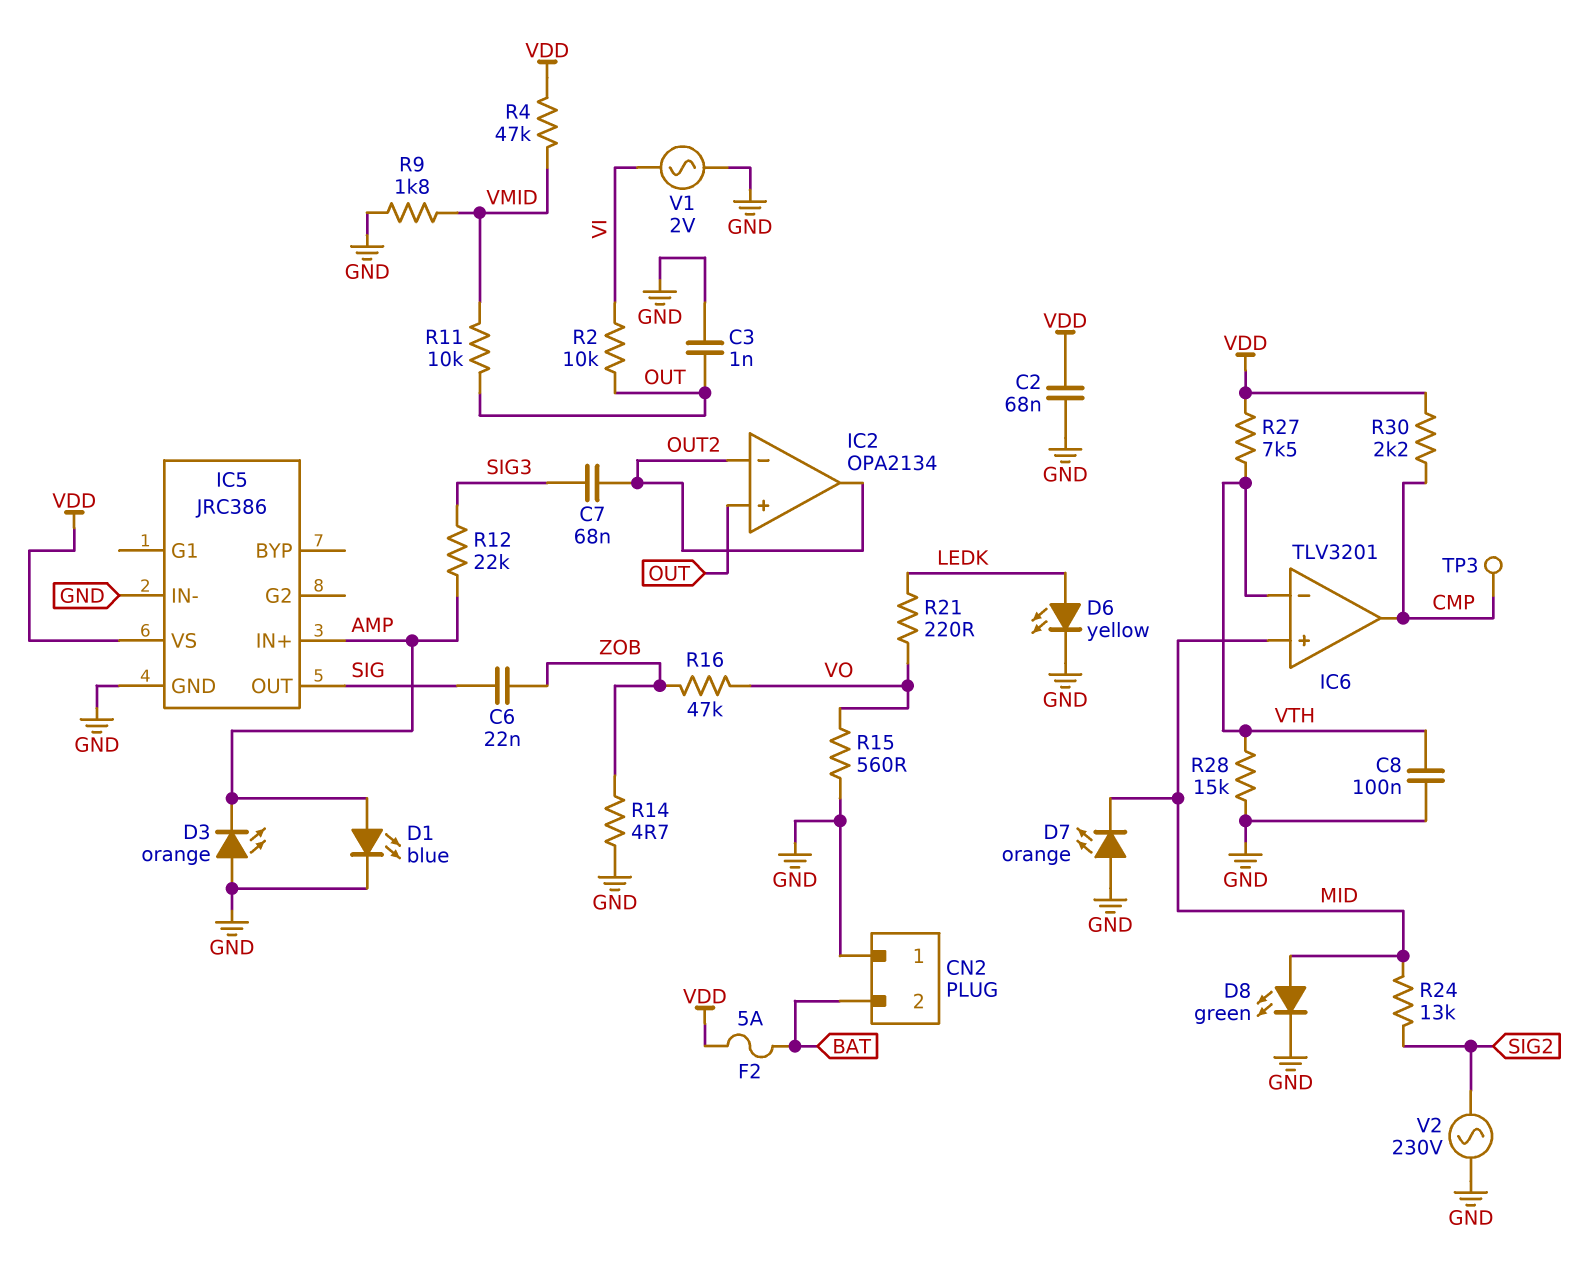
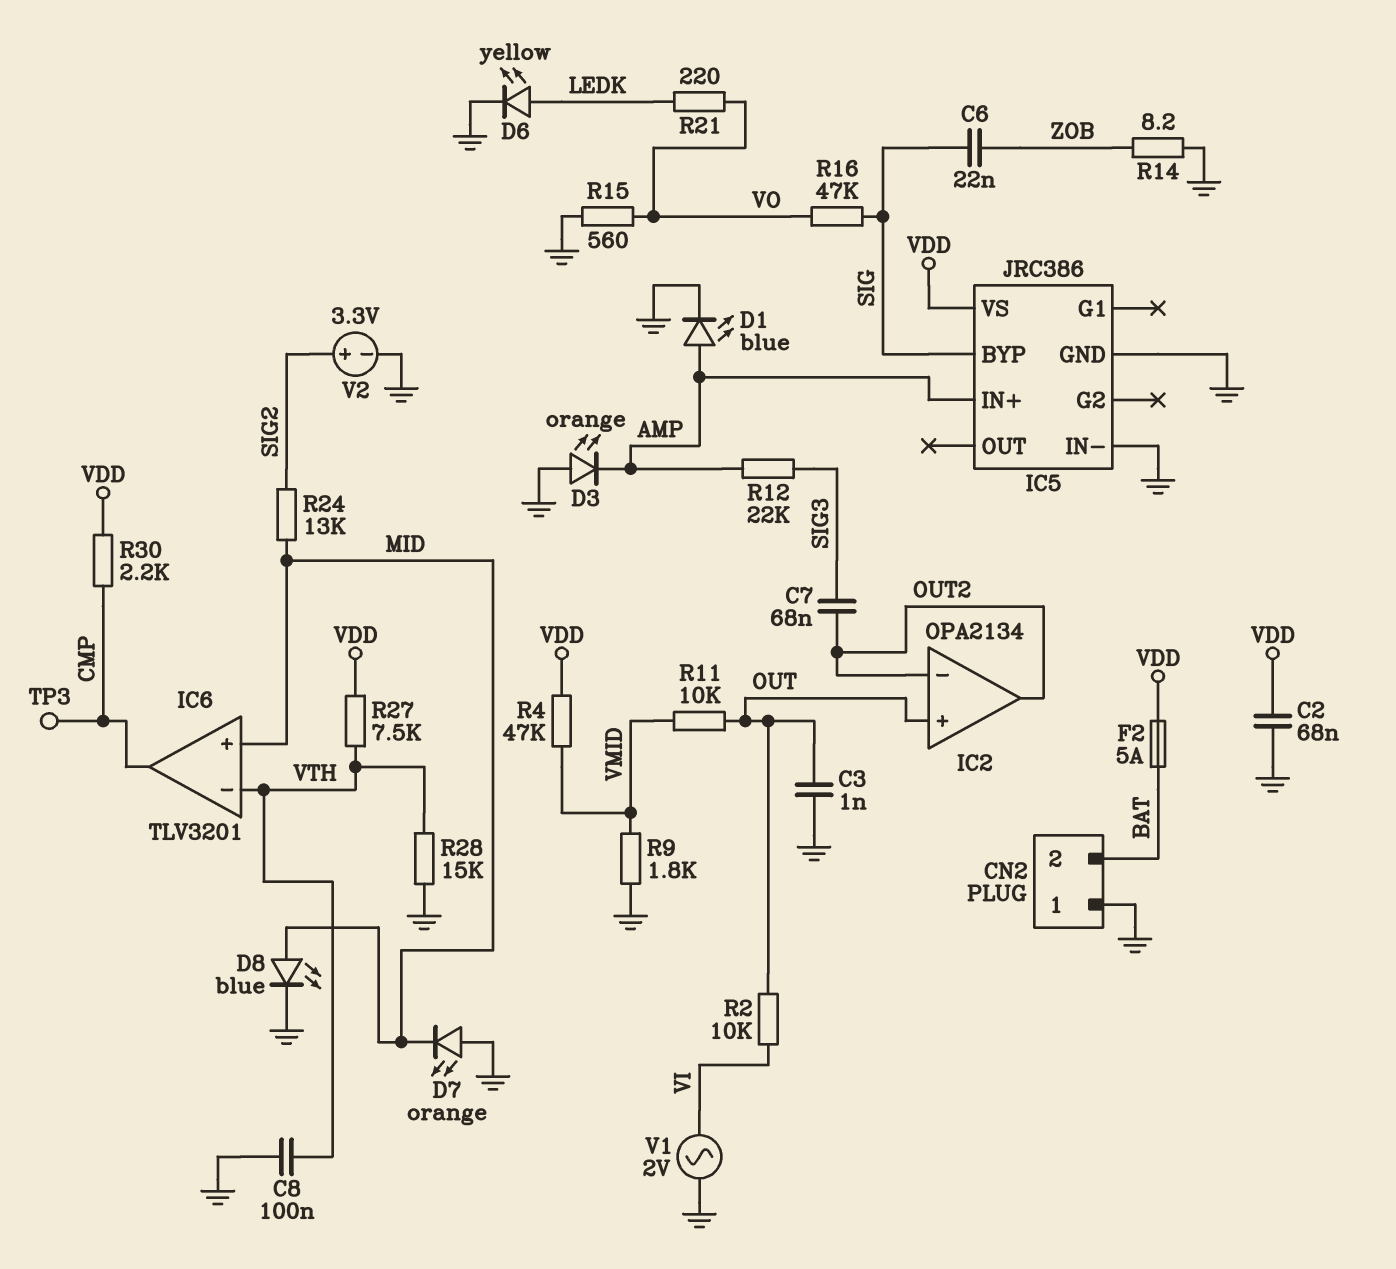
D8: LED green (A MID, K GND) -> LED blue (A MID, K GND)
IC5 pin BYP: none -> SIG
IC5 pin OUT: SIG -> none
R14: 4.7 (GND, ZOB) -> 8.2 (GND, ZOB)
R16: 47k (VO, ZOB) -> 47k (SIG, VO)
V2: AC 230V (GND, SIG2) -> 3.3V (plus SIG2, minus GND)

